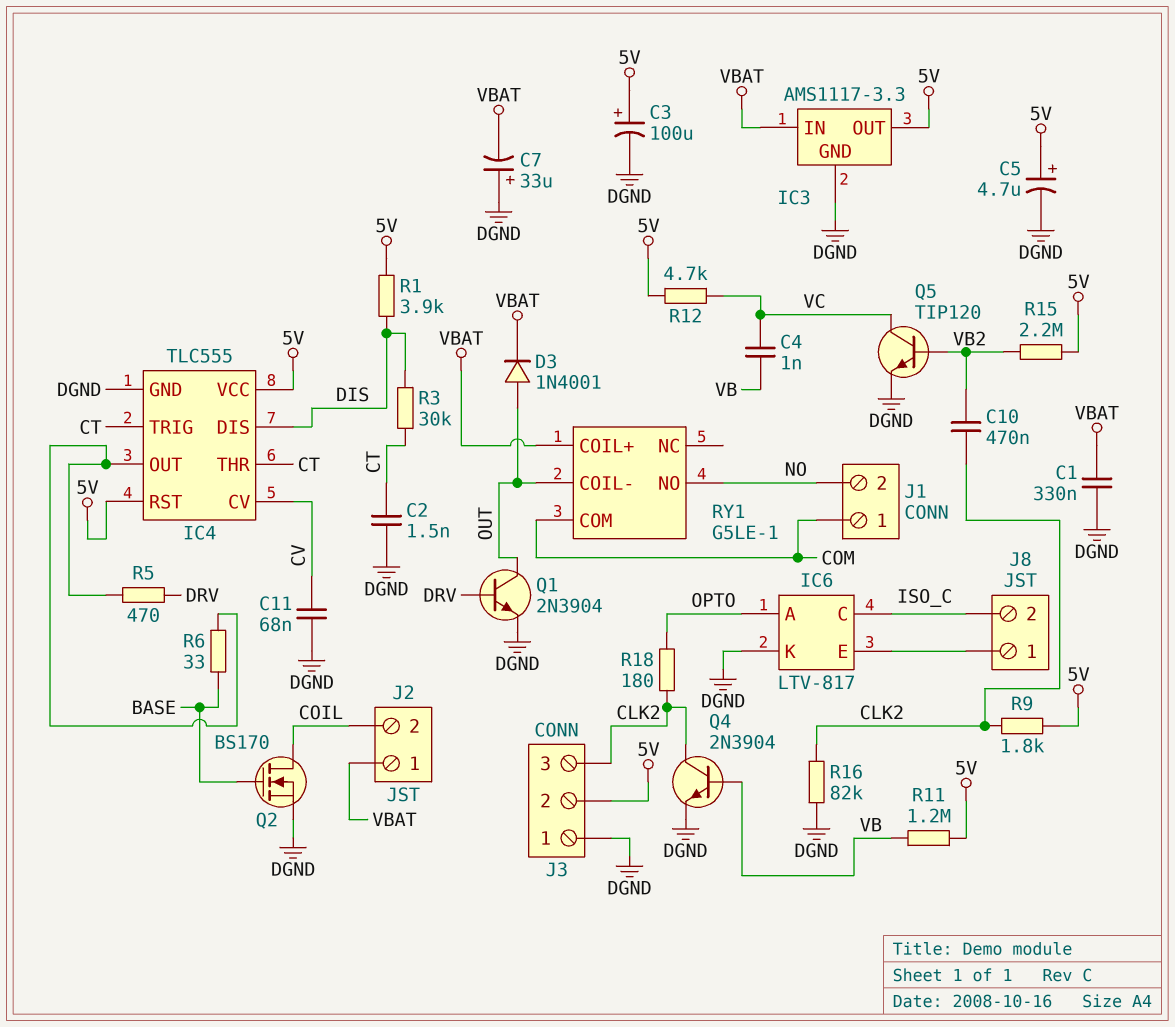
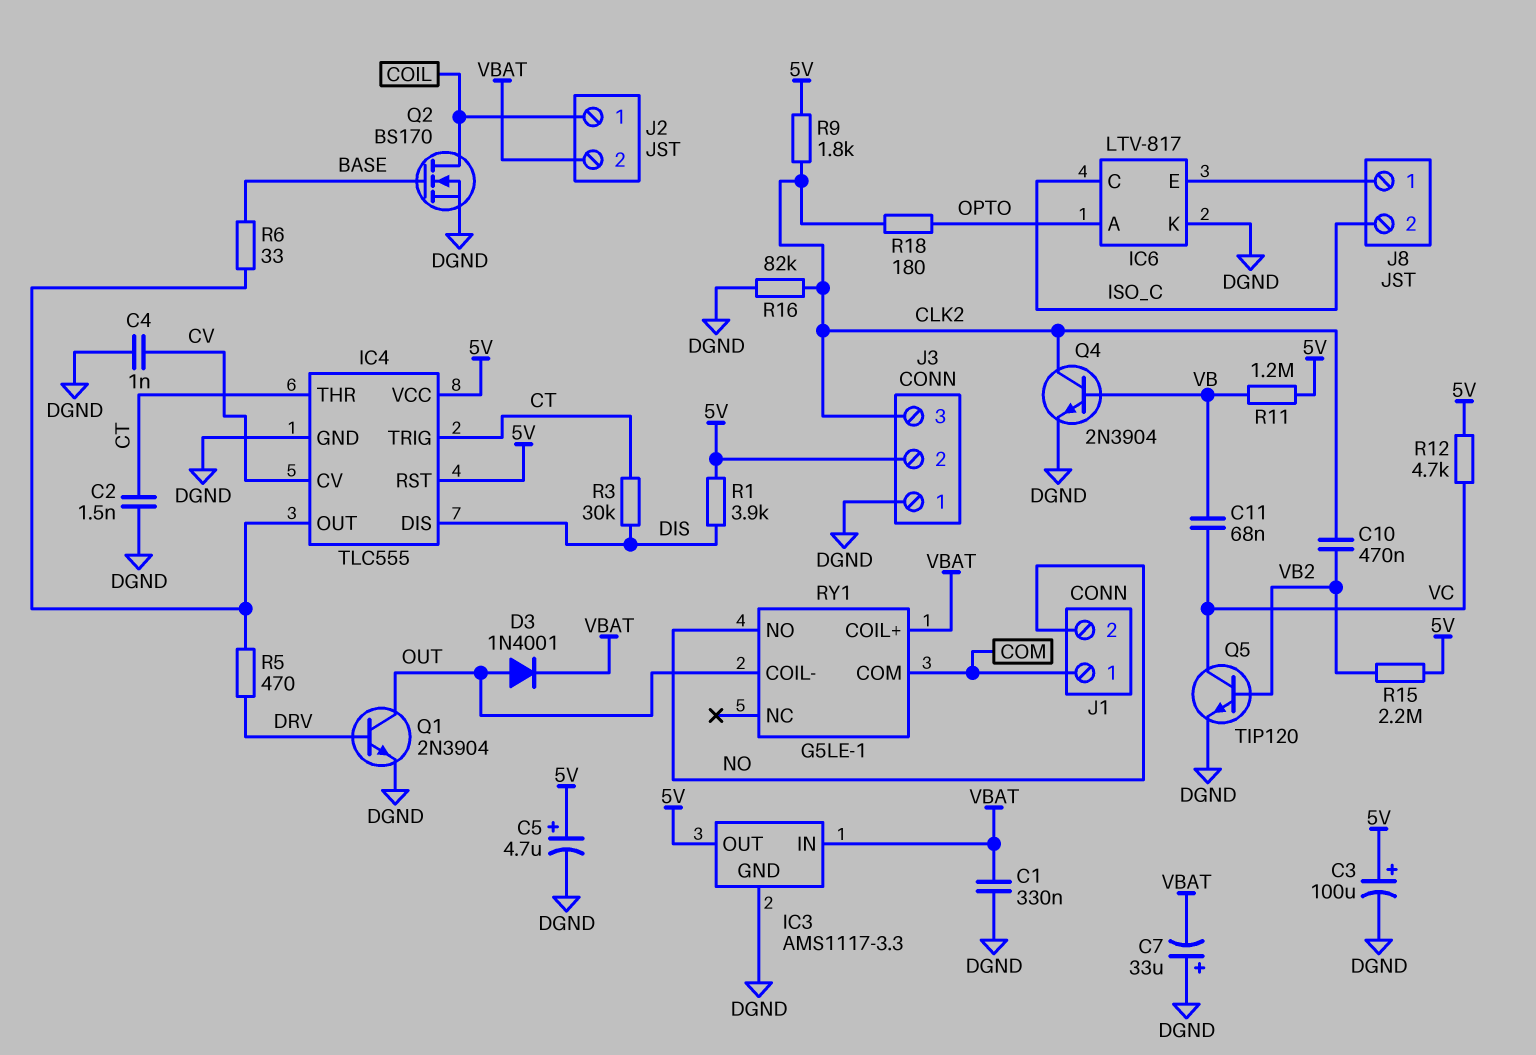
C4: 1nF (VB, VC) -> 1nF (CV, DGND)
C11: 68nF (CV, DGND) -> 68nF (VB, VC)
J2 pin 1: VBAT -> COIL
J2 pin 2: COIL -> VBAT

